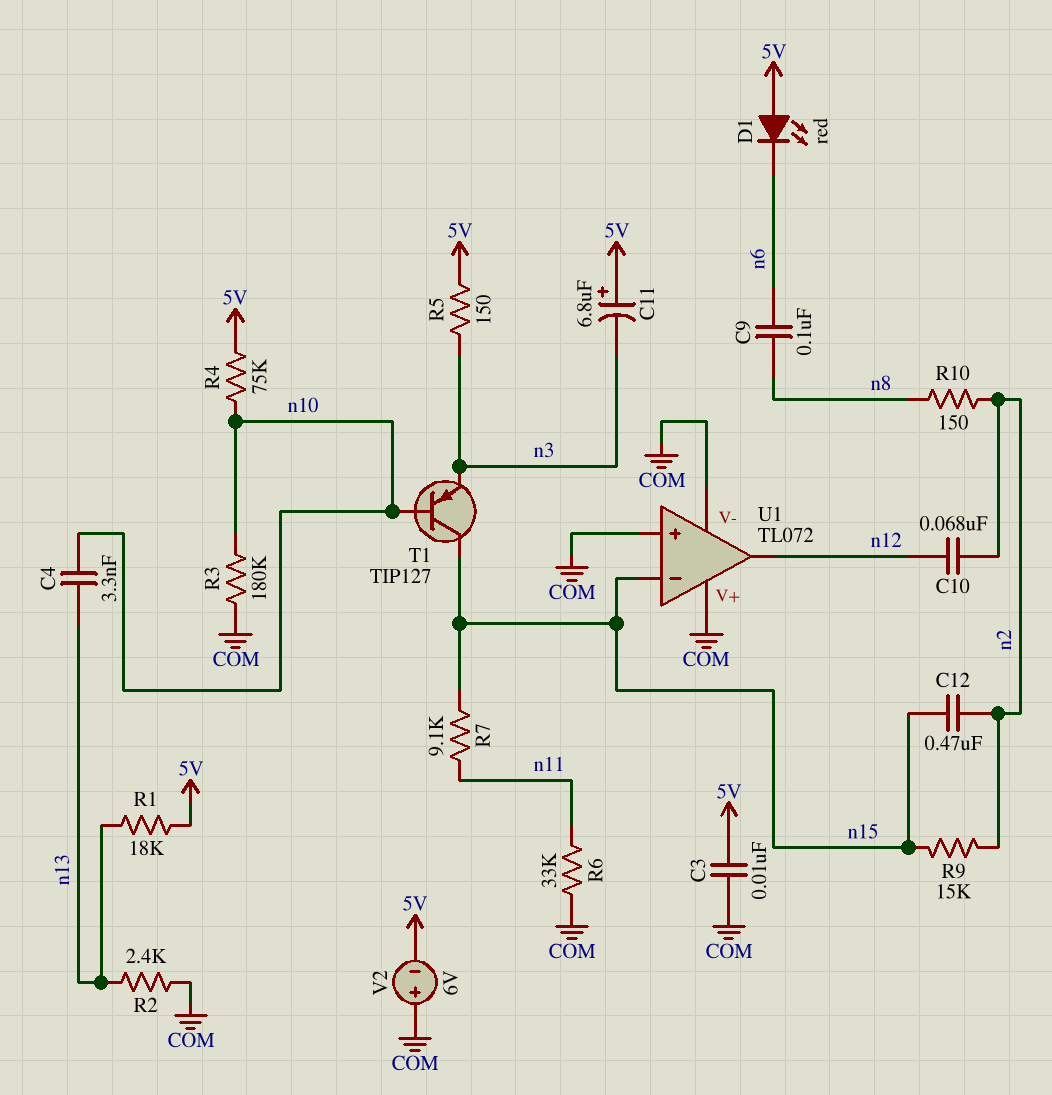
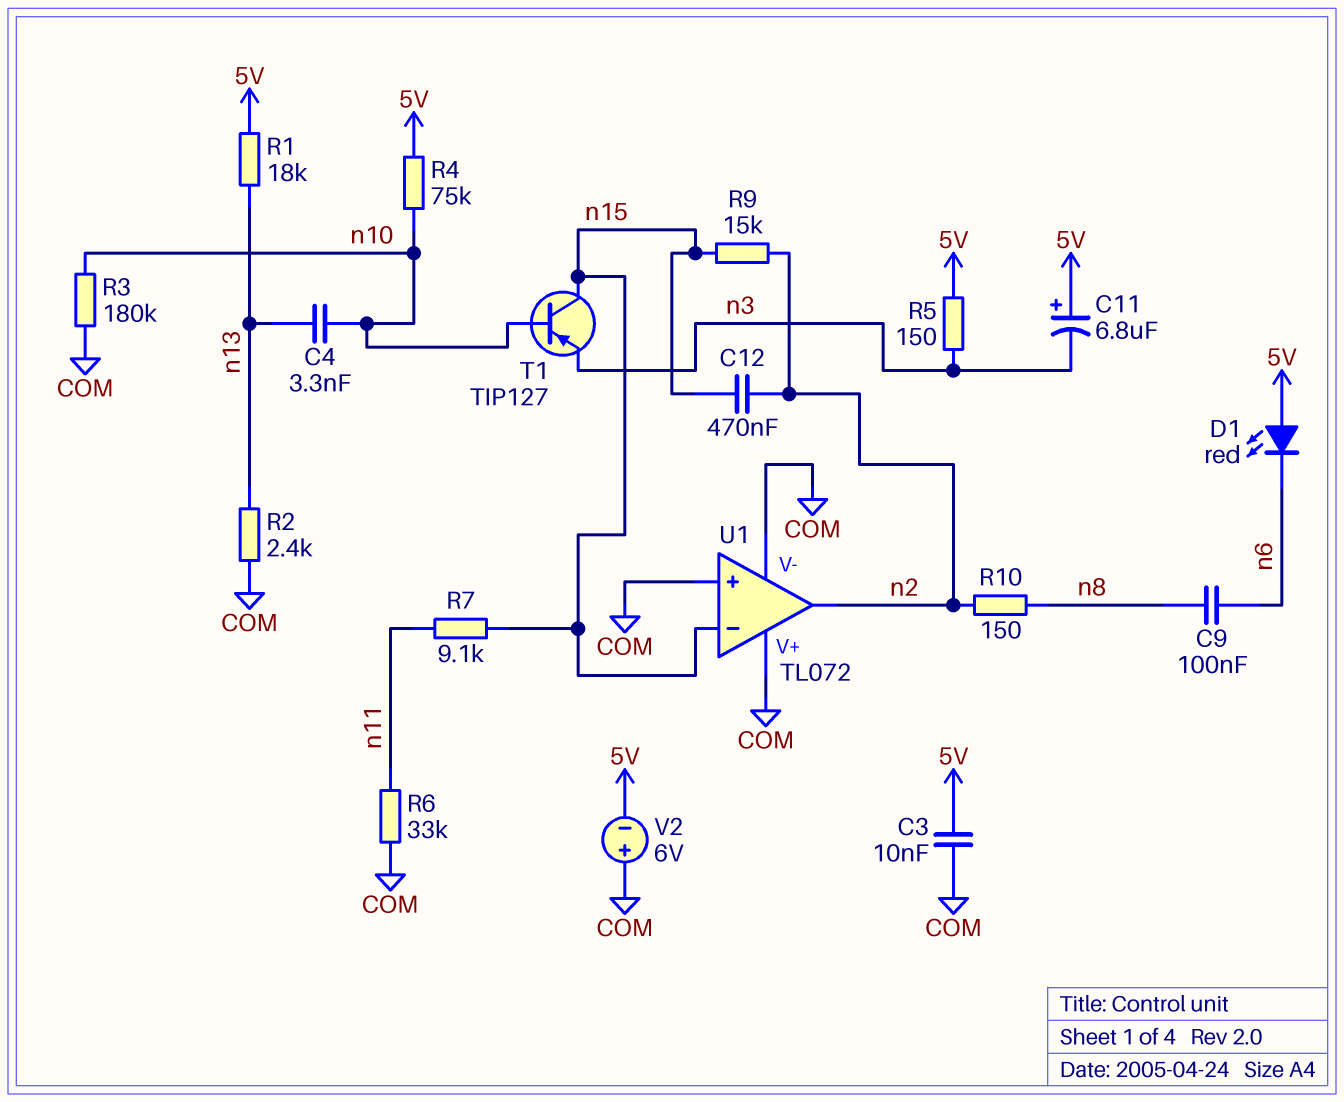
C10: 68nF (n2, n12) -> none
U1 pin out: n12 -> n2

